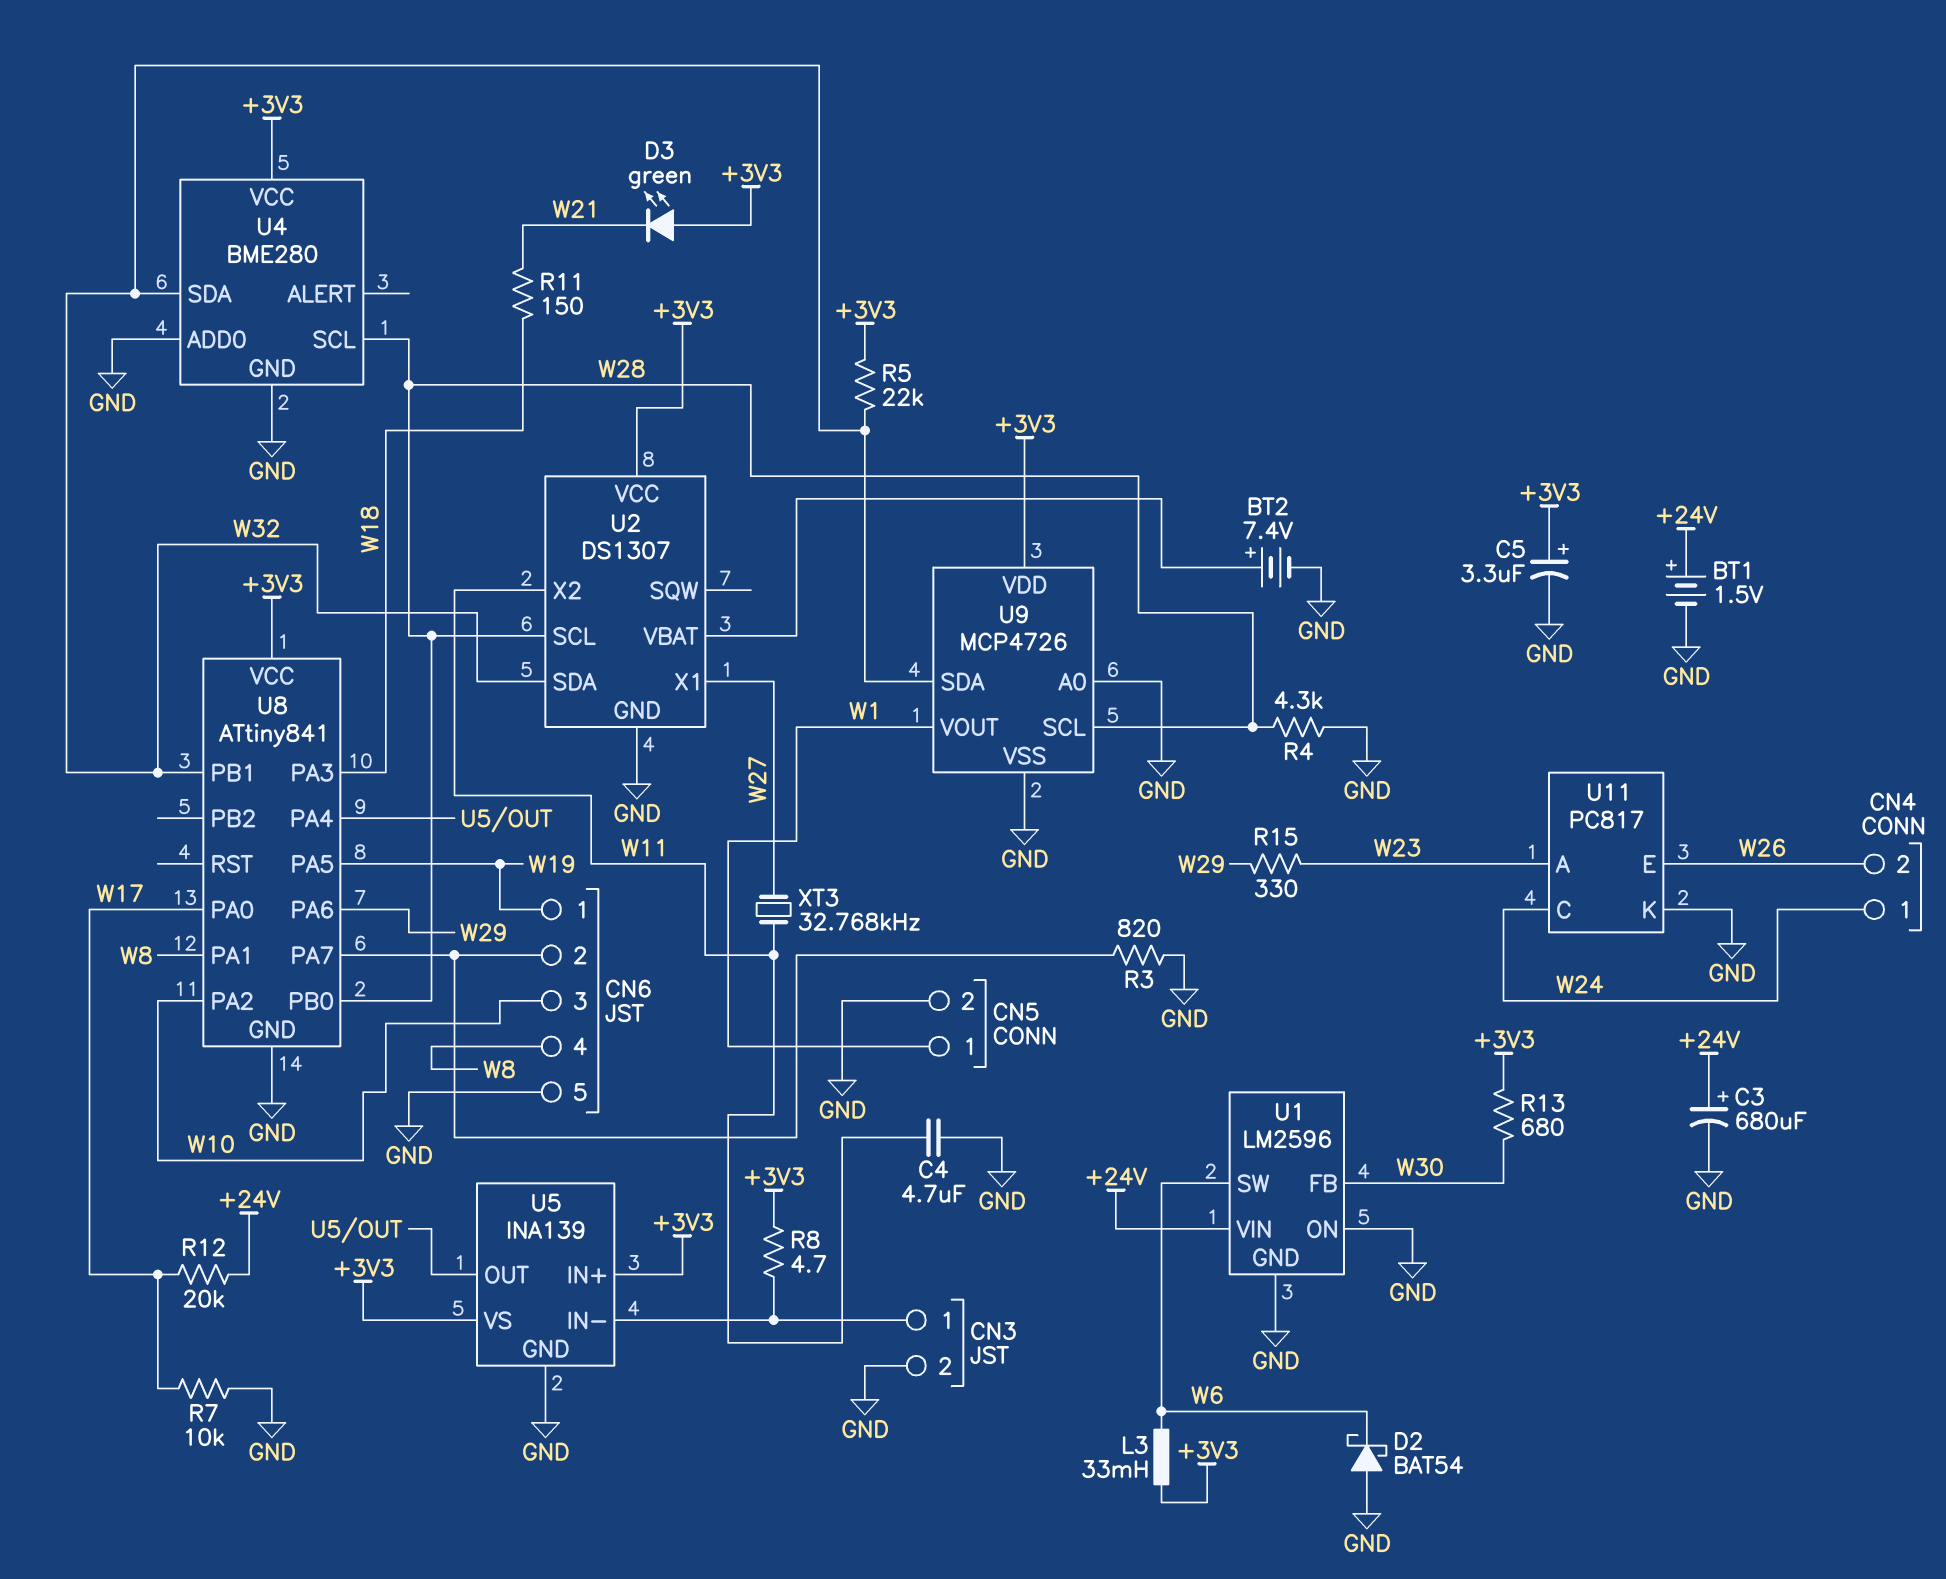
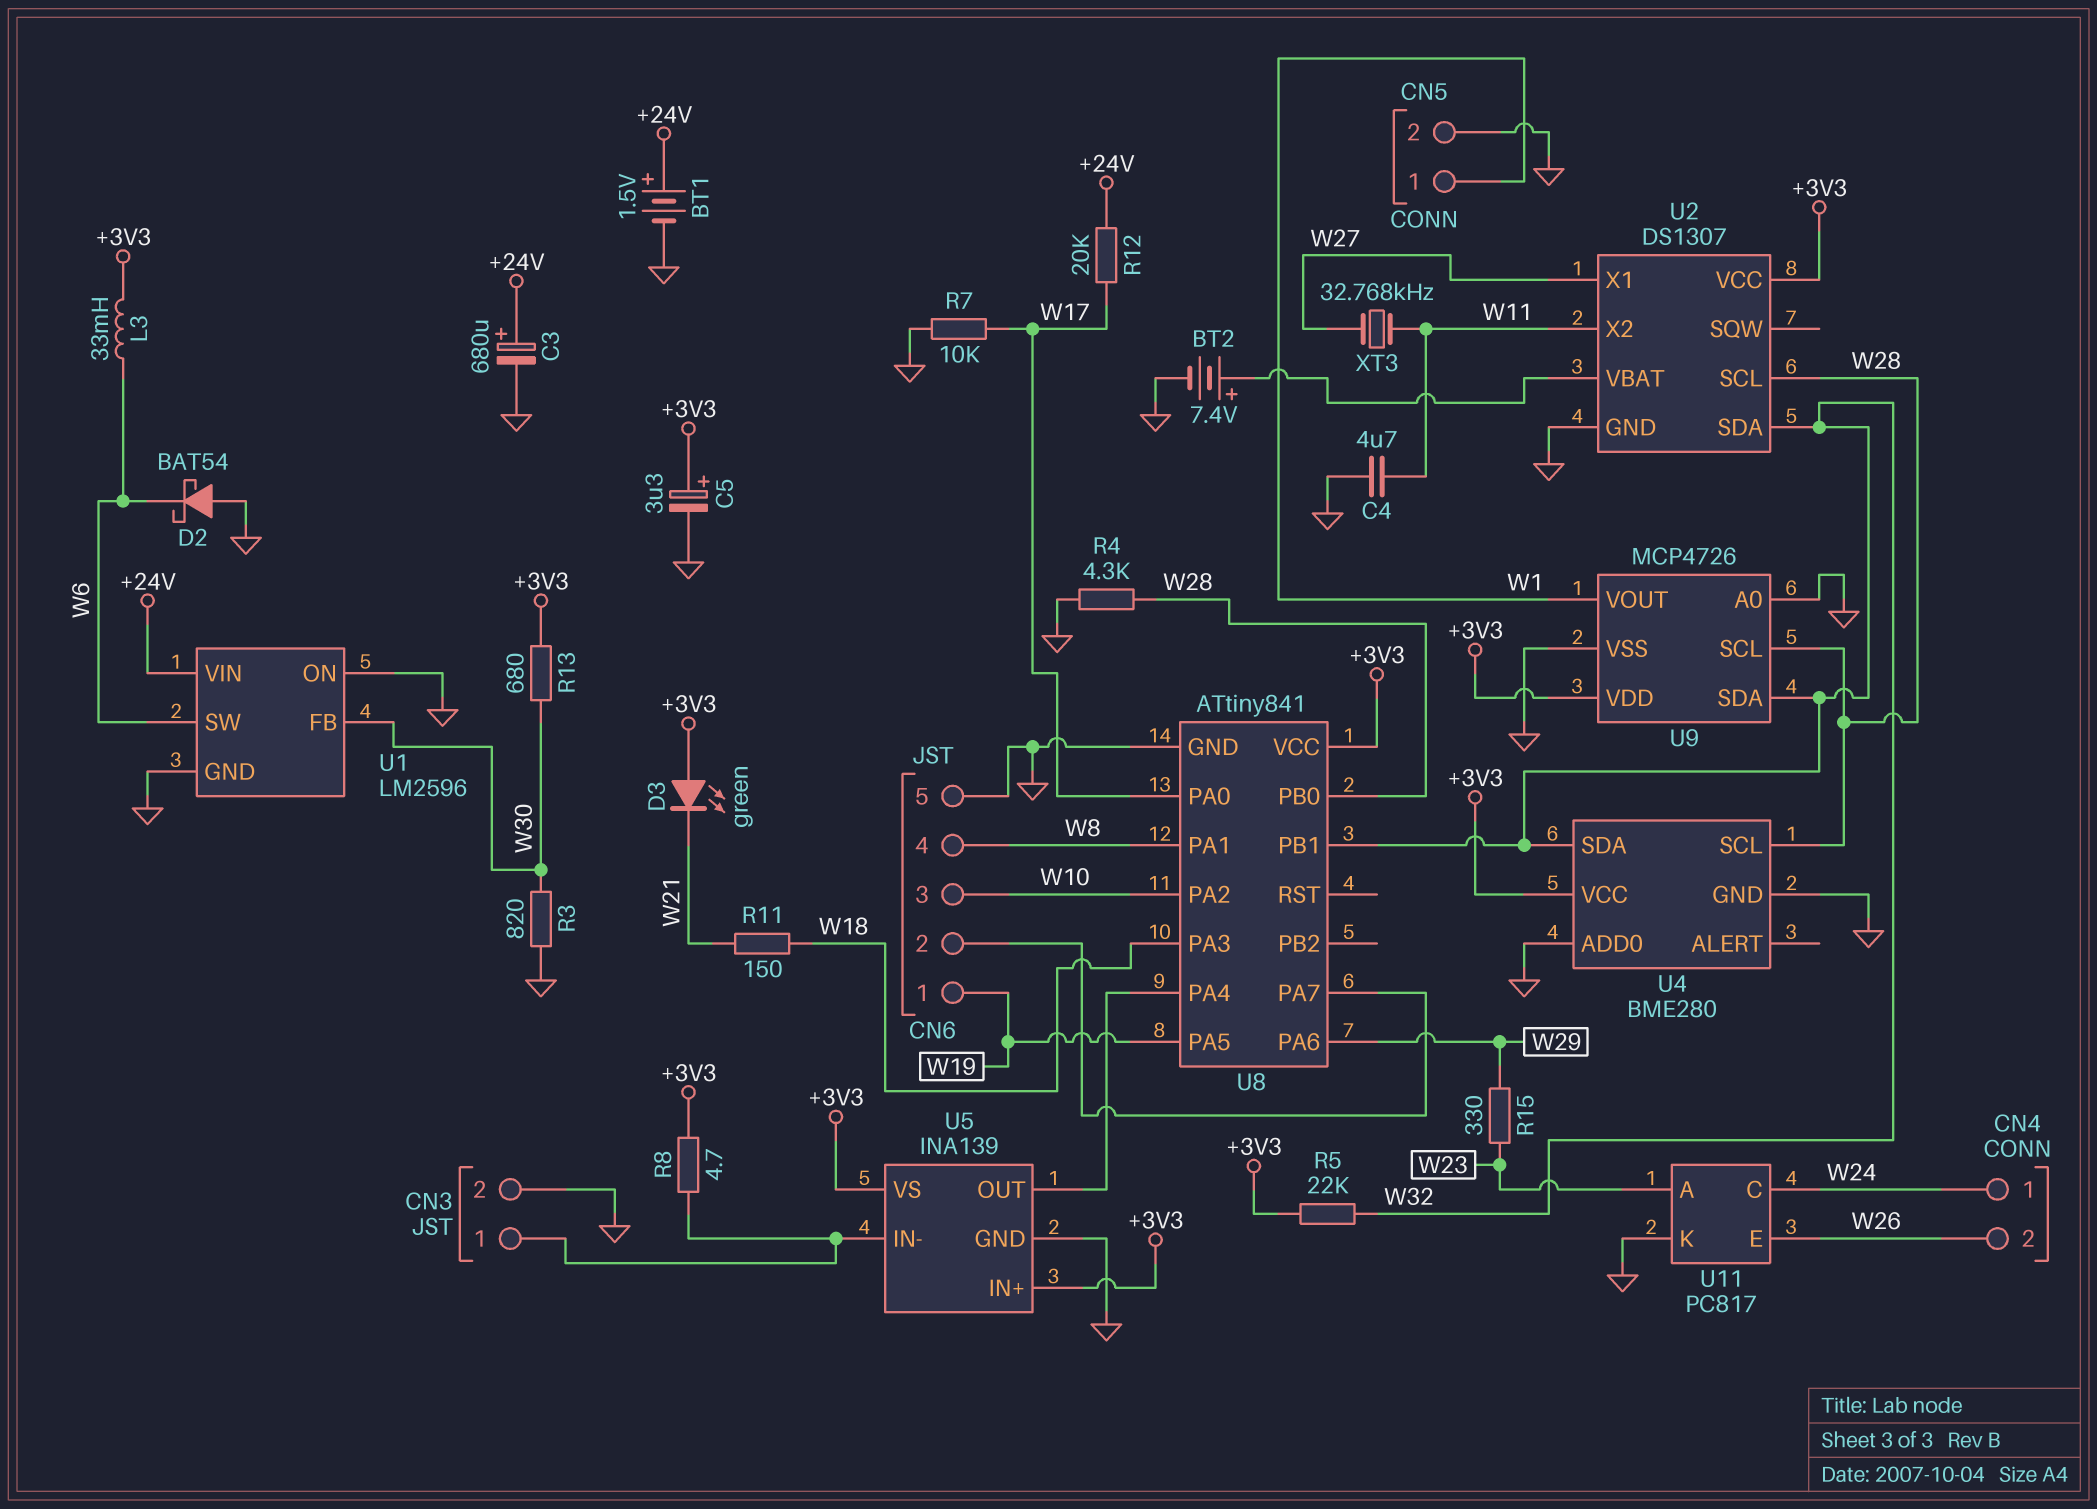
R3: 820 (CN6/2, GND) -> 820 (GND, W30)

